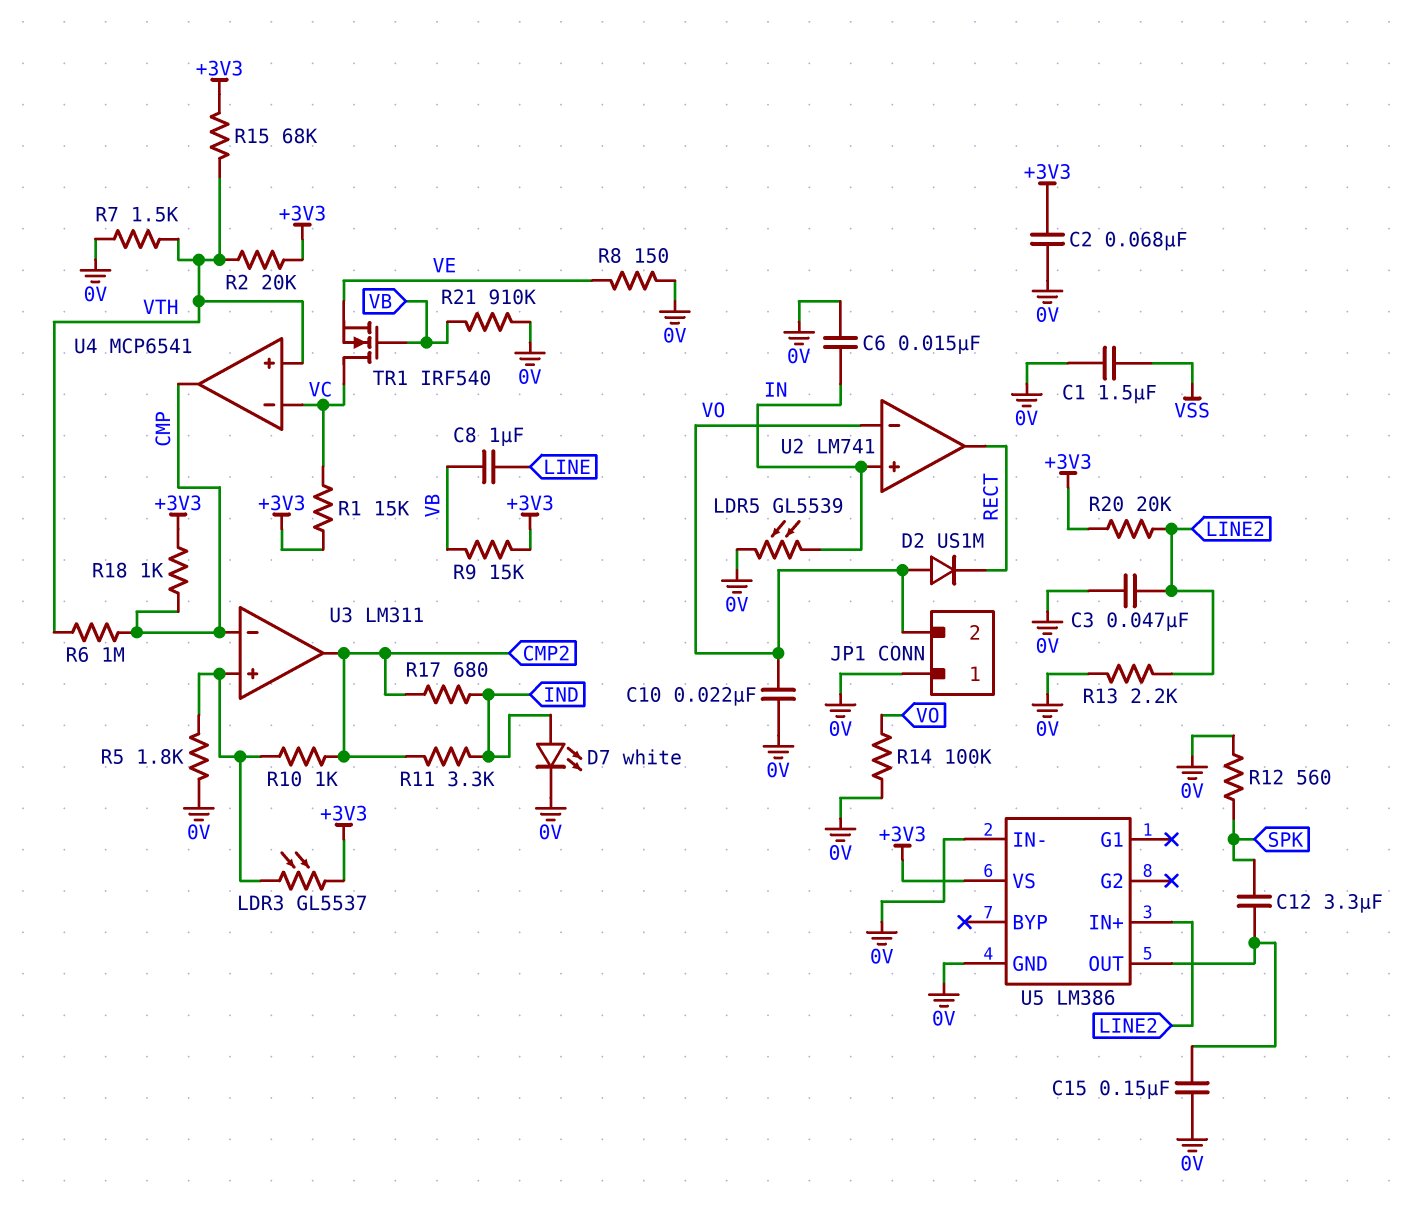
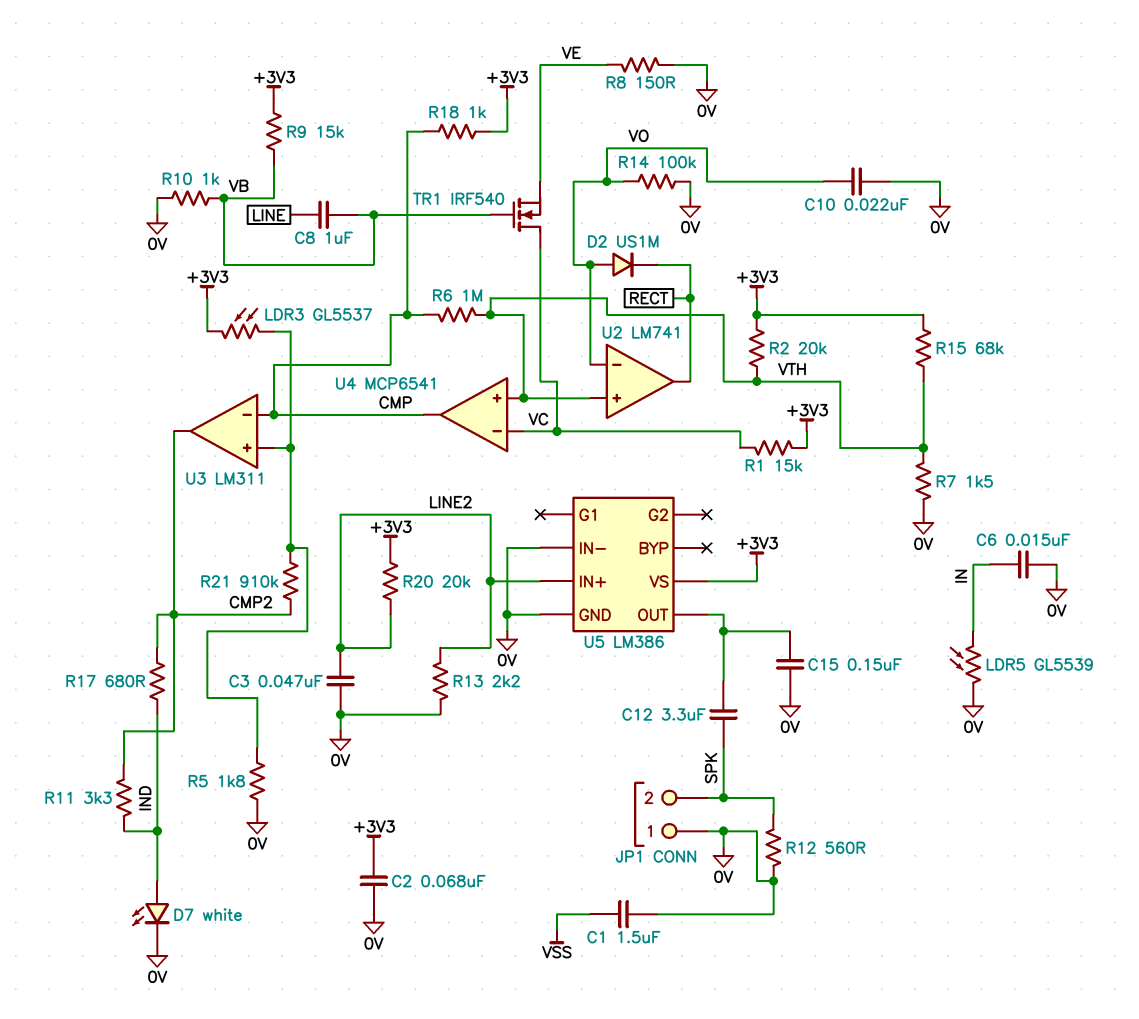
JP1 pin 2: VO -> SPK
R10: 1k (CMP2, U3/in+) -> 1k (0V, VB)
R21: 910k (0V, VB) -> 910k (CMP2, U3/in+)
U2 pin in+: IN -> VTH

